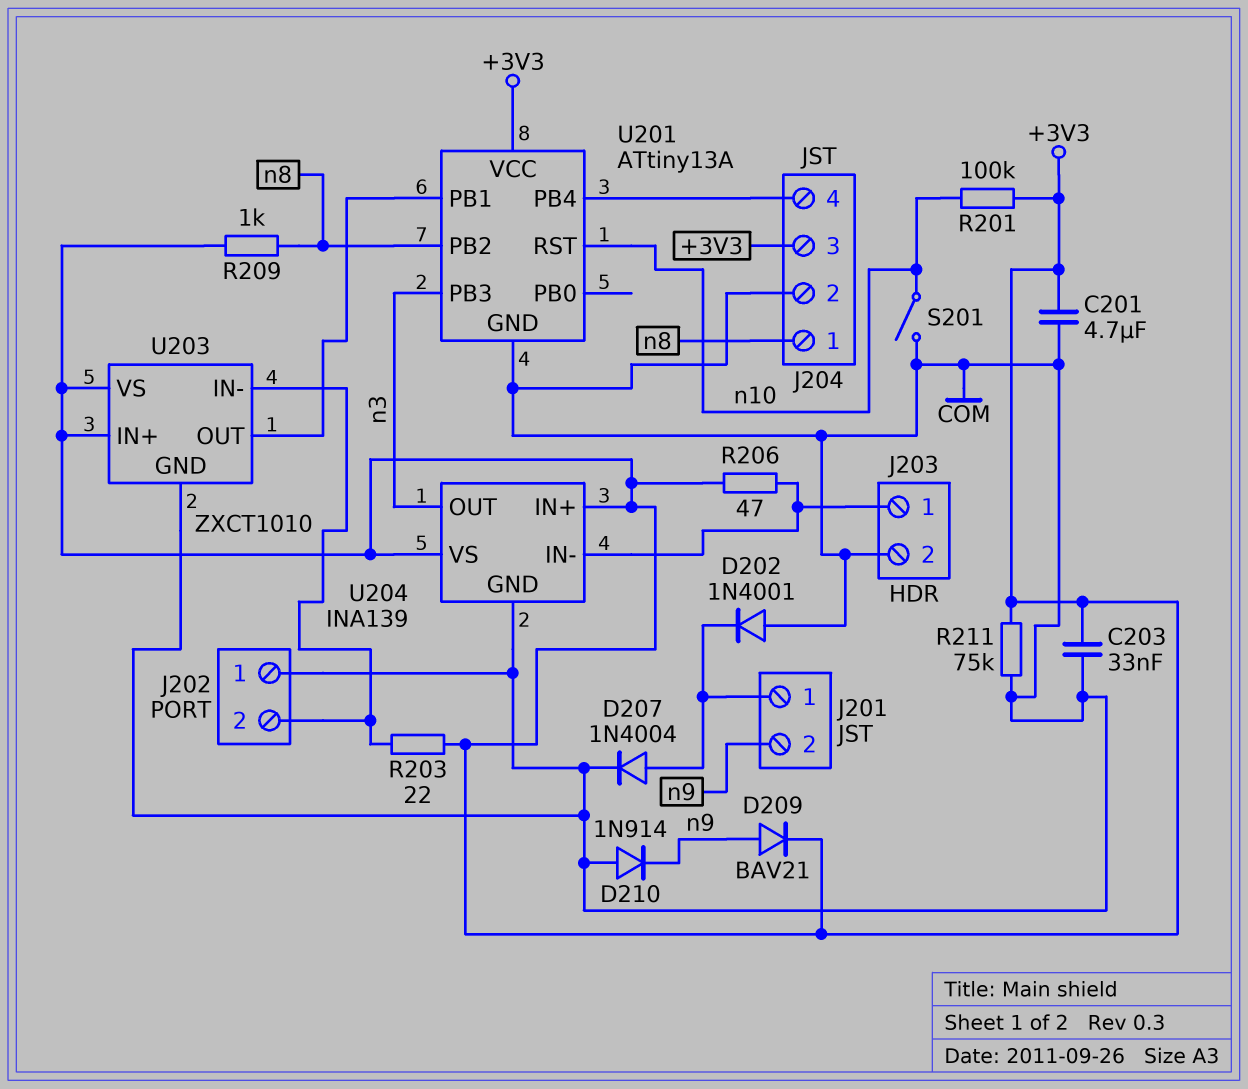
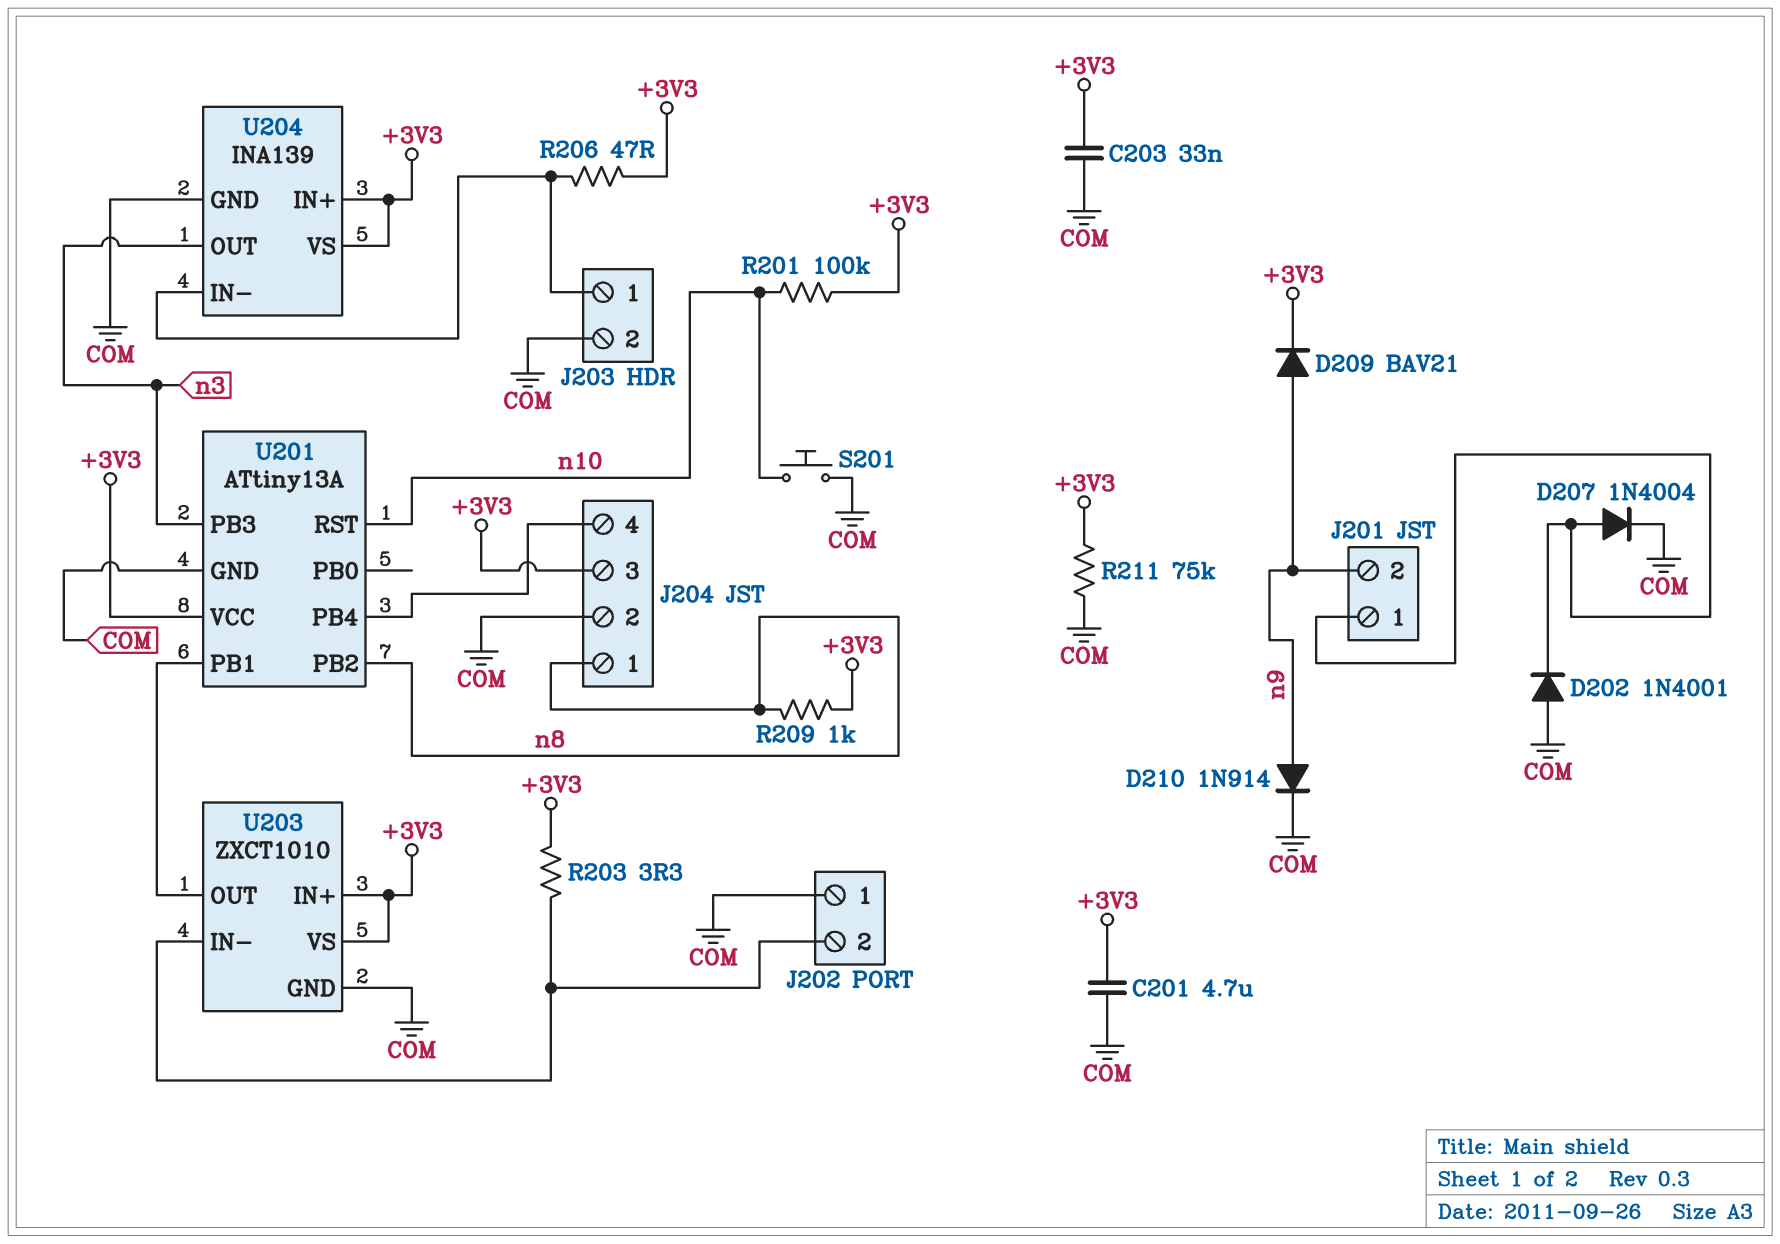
D210: diode 1N914 (A COM, K n9) -> diode 1N914 (A n9, K COM)
R203: 22 (+3V3, J202/2) -> 3.3 (+3V3, J202/2)
S201: switch (COM, n10) -> button (COM, n10)

